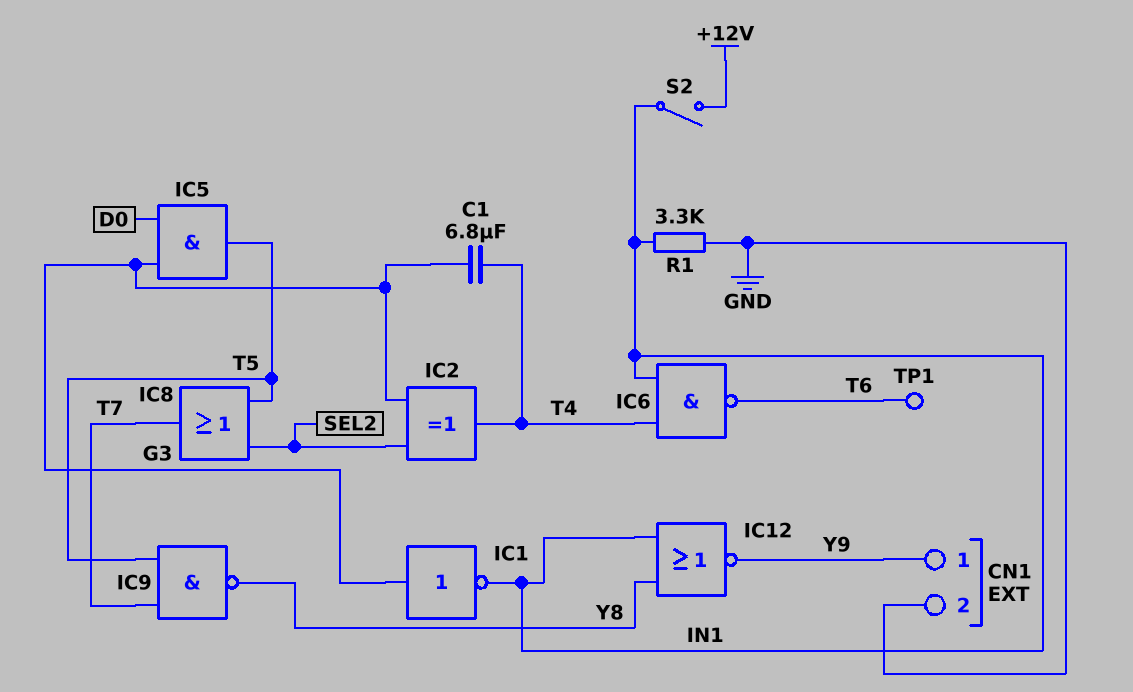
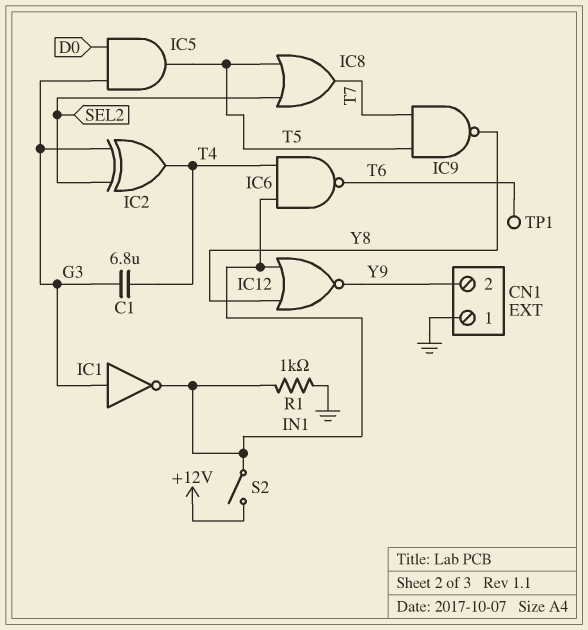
CN1 pin 1: Y9 -> GND
CN1 pin 2: GND -> Y9
R1: 3.3k (GND, IN1) -> 1k (GND, IN1)

